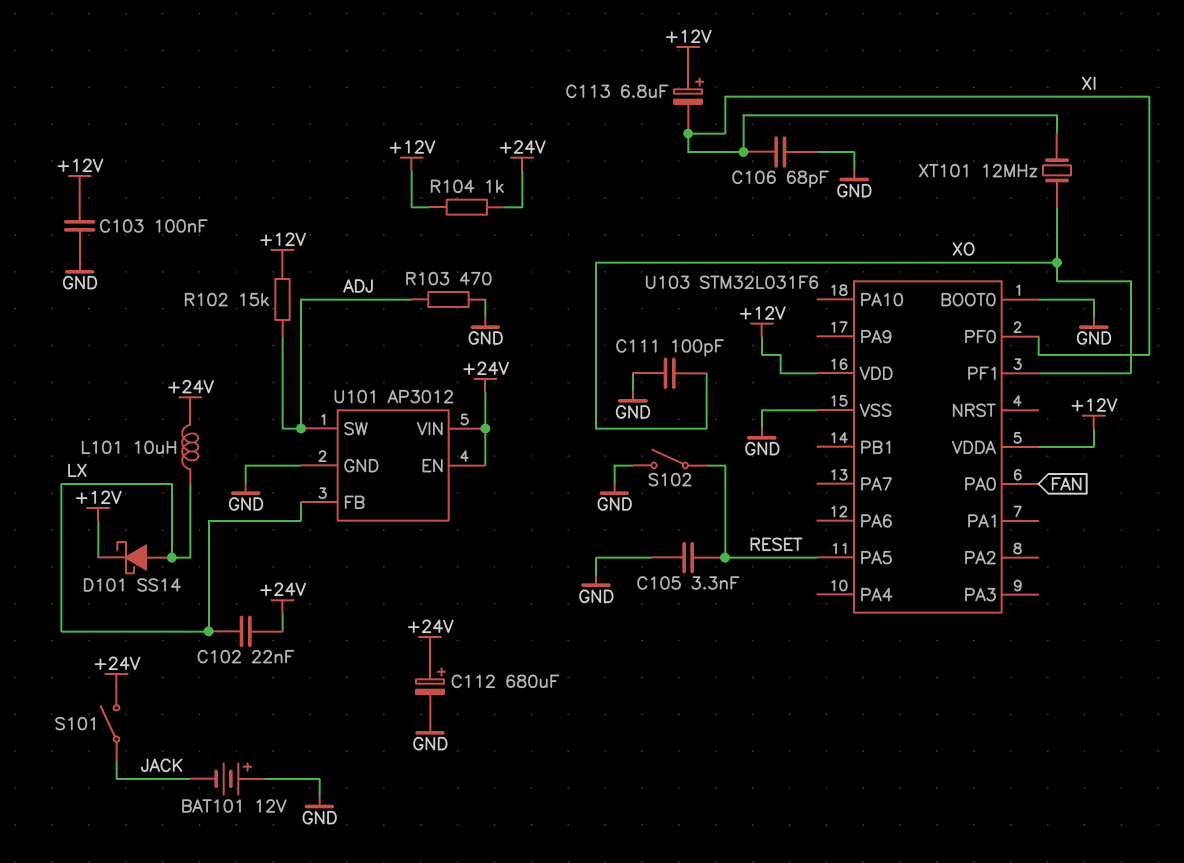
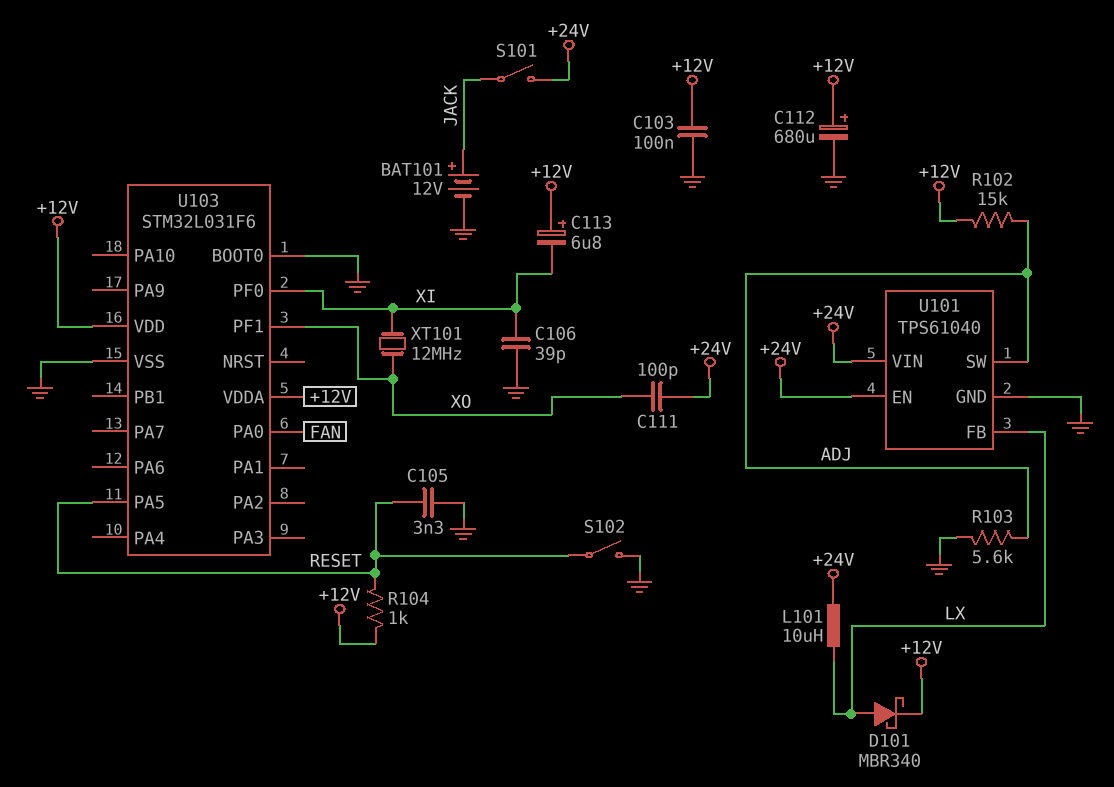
BAT101: 12V (plus GND, minus JACK) -> 12V (plus JACK, minus GND)
C102: 22nF (+24V, LX) -> none
C106: 68pF (GND, XI) -> 39pF (GND, XI)
C111: 100pF (GND, XO) -> 100pF (+24V, XO)
C112: 680uF (plus +24V, minus GND) -> 680uF (plus +12V, minus GND)
D101: schottky SS14 (A LX, K +12V) -> schottky MBR340 (A LX, K +12V)
R103: 470 (ADJ, GND) -> 5.6k (ADJ, GND)
R104: 1k (+12V, +24V) -> 1k (+12V, RESET)
U101: AP3012 -> TPS61040

